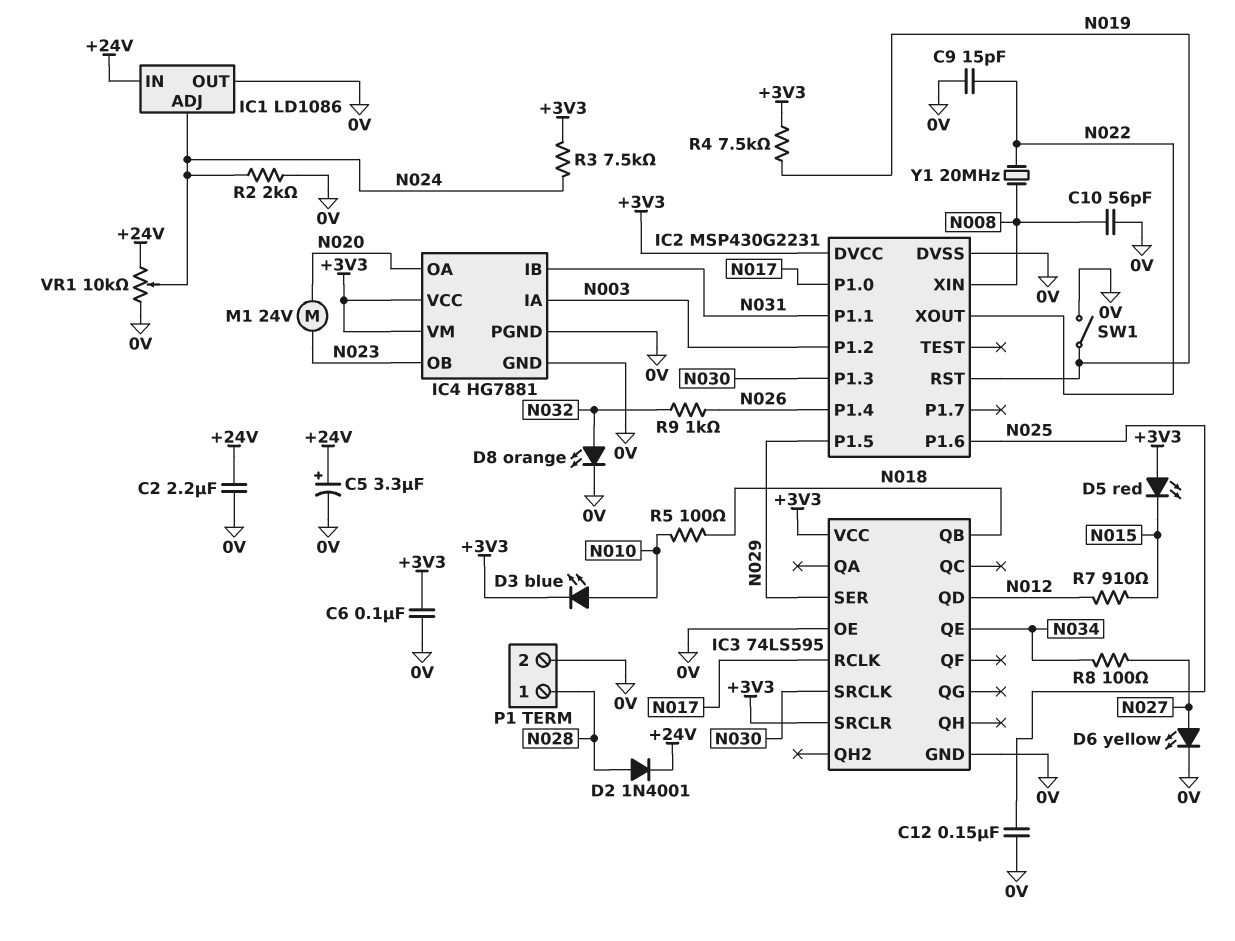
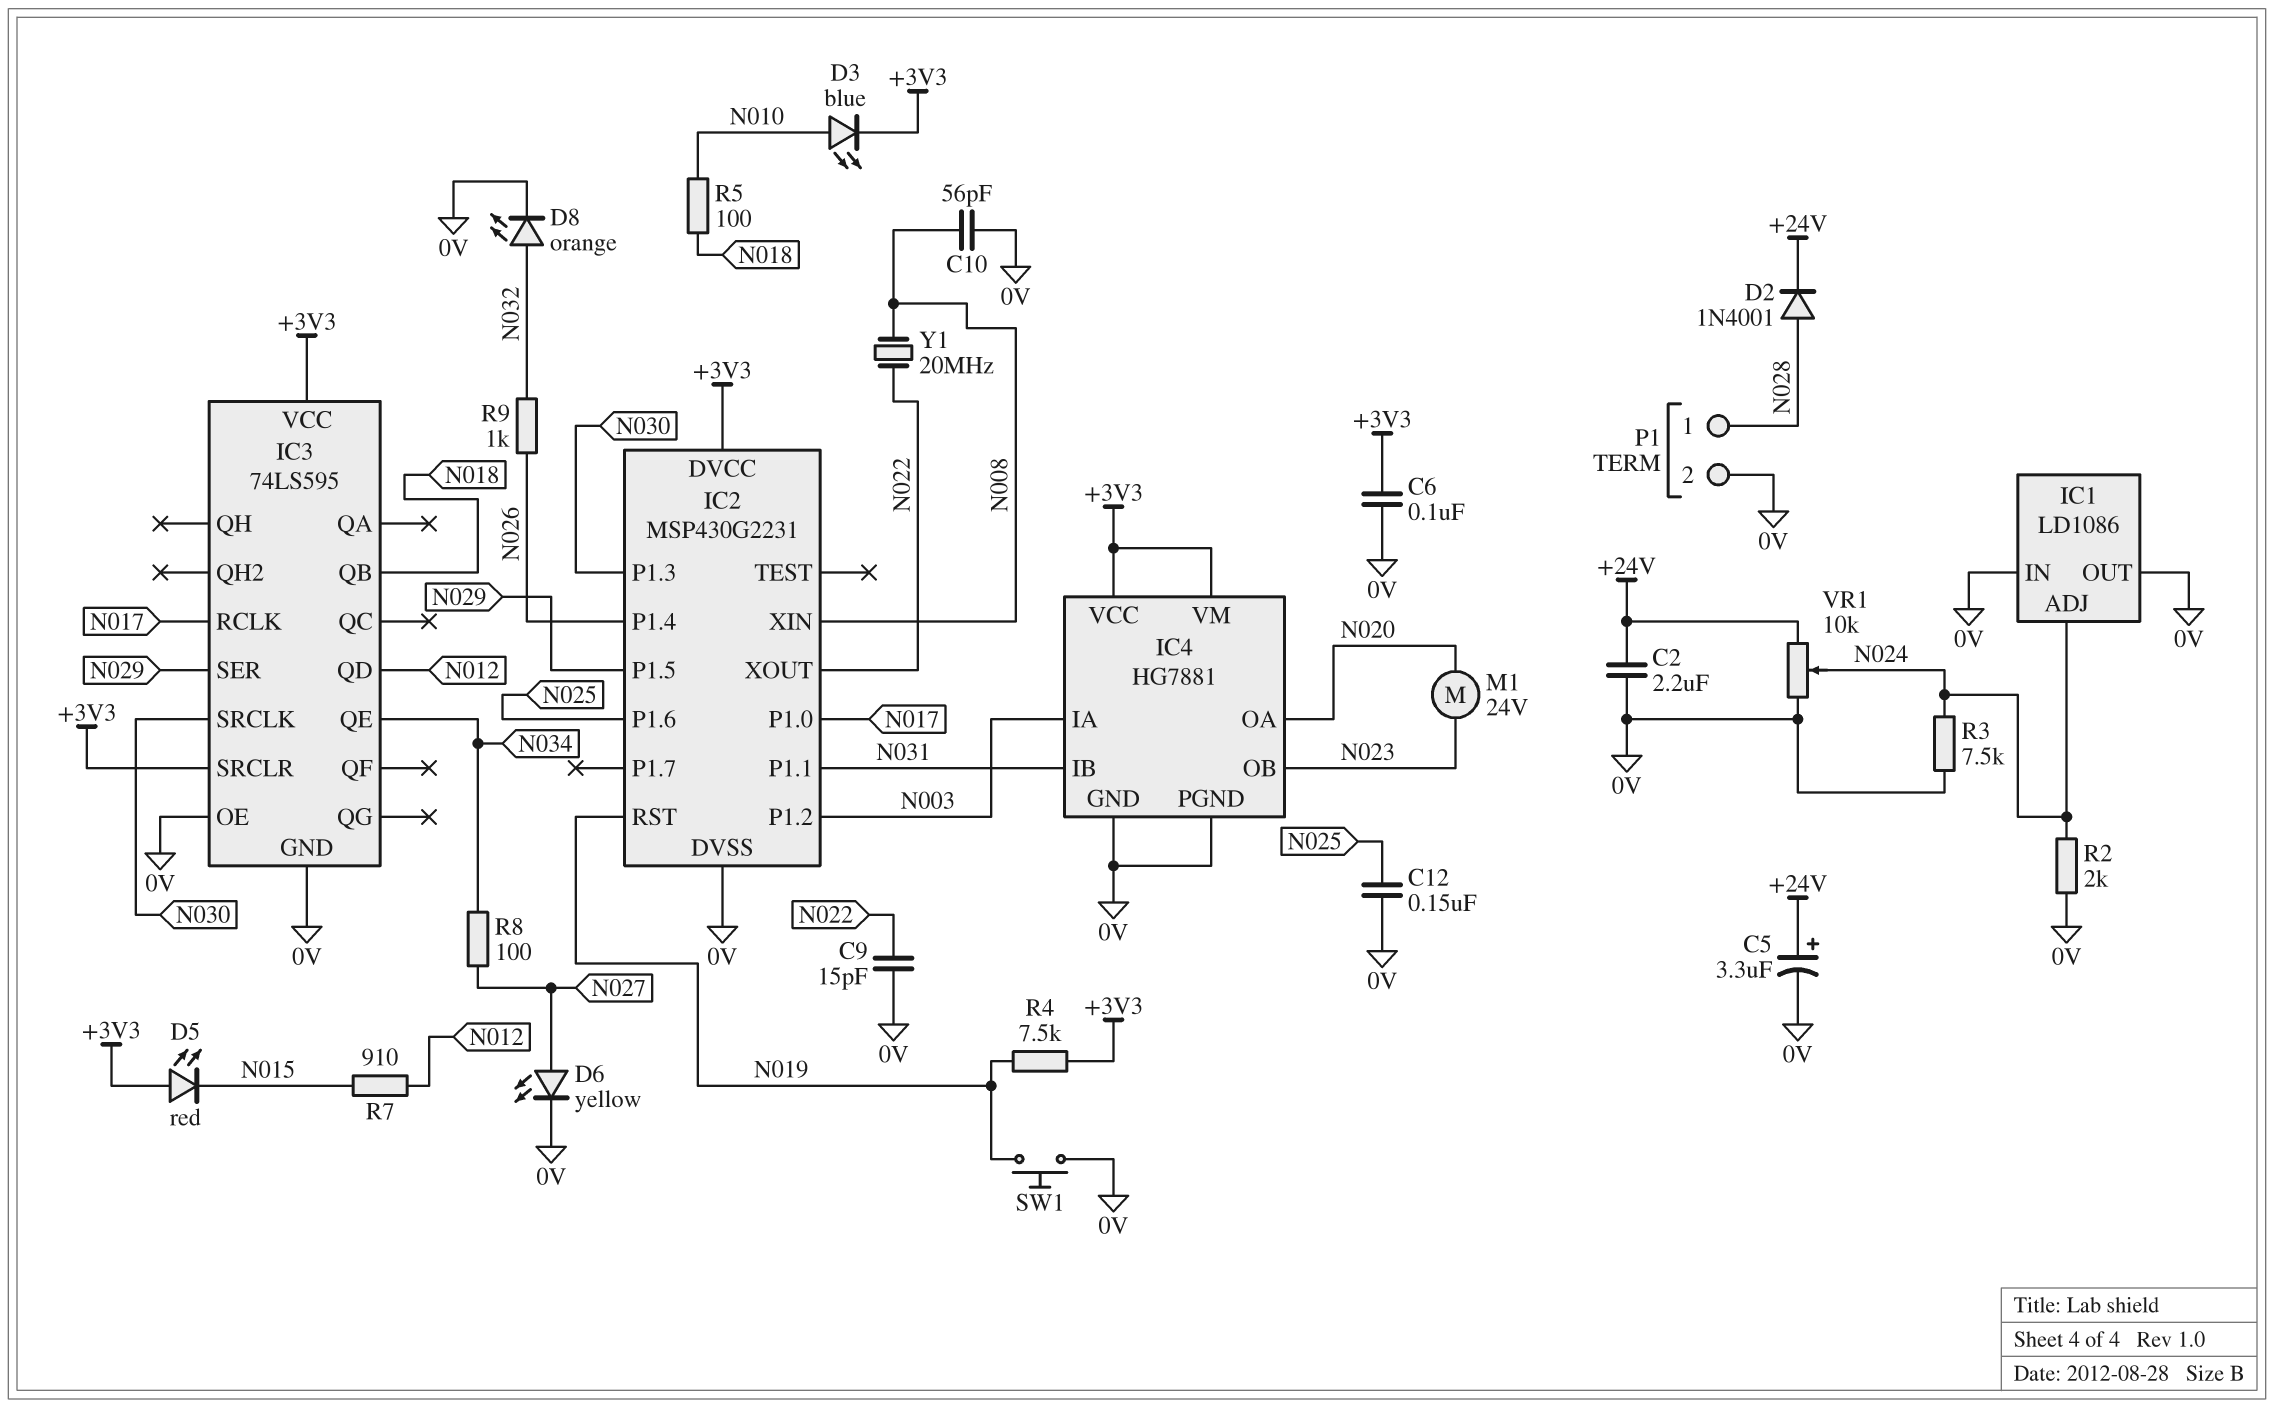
IC1 pin IN: +24V -> 0V
R3: 7.5k (+3V3, N024) -> 7.5k (0V, N024)
SW1: switch (0V, N019) -> button (0V, N019)

